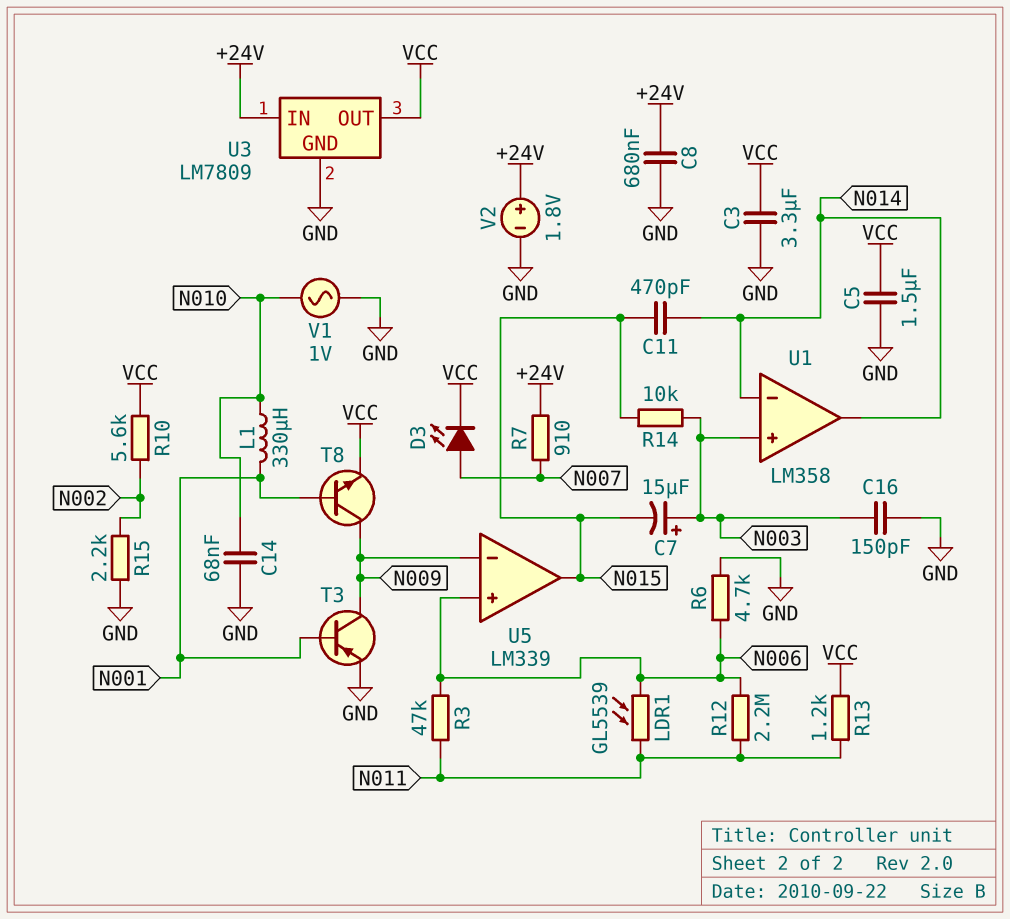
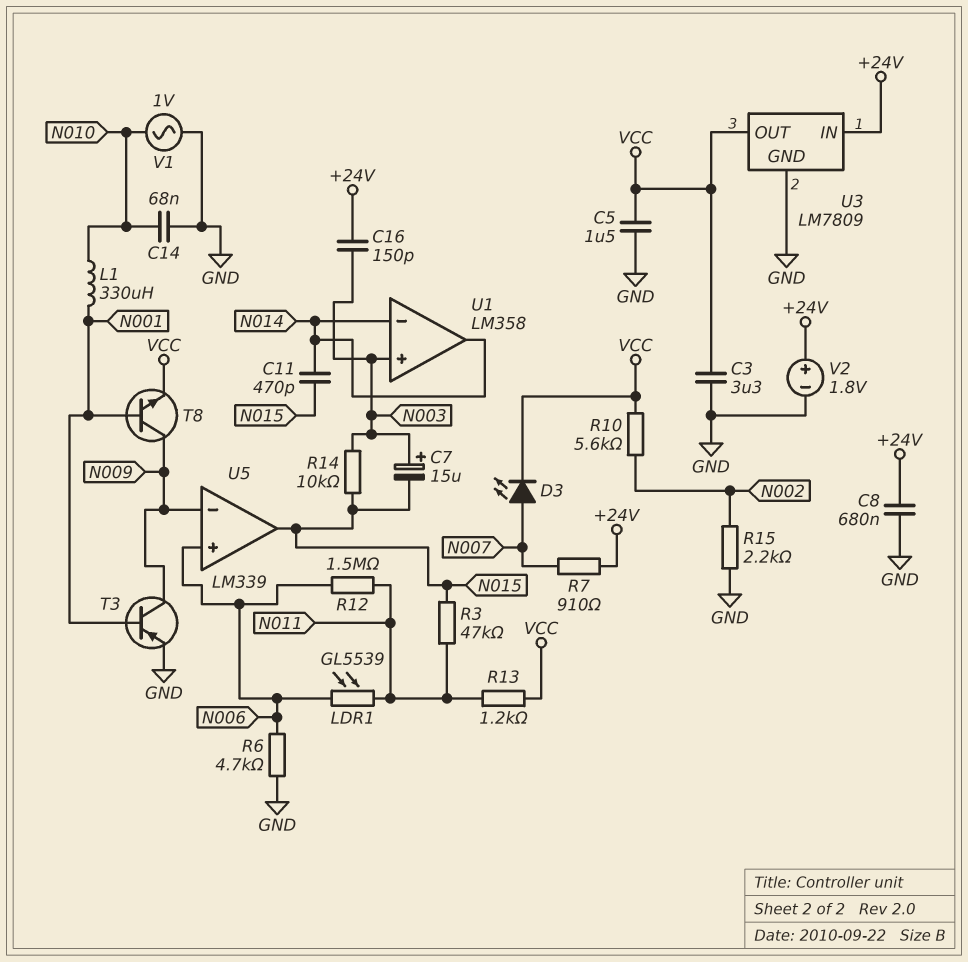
C16: 150pF (GND, N003) -> 150pF (+24V, N003)
R3: 47k (N006, N011) -> 47k (N011, N015)
R12: 2.2M (N006, N011) -> 1.5M (N006, N011)

